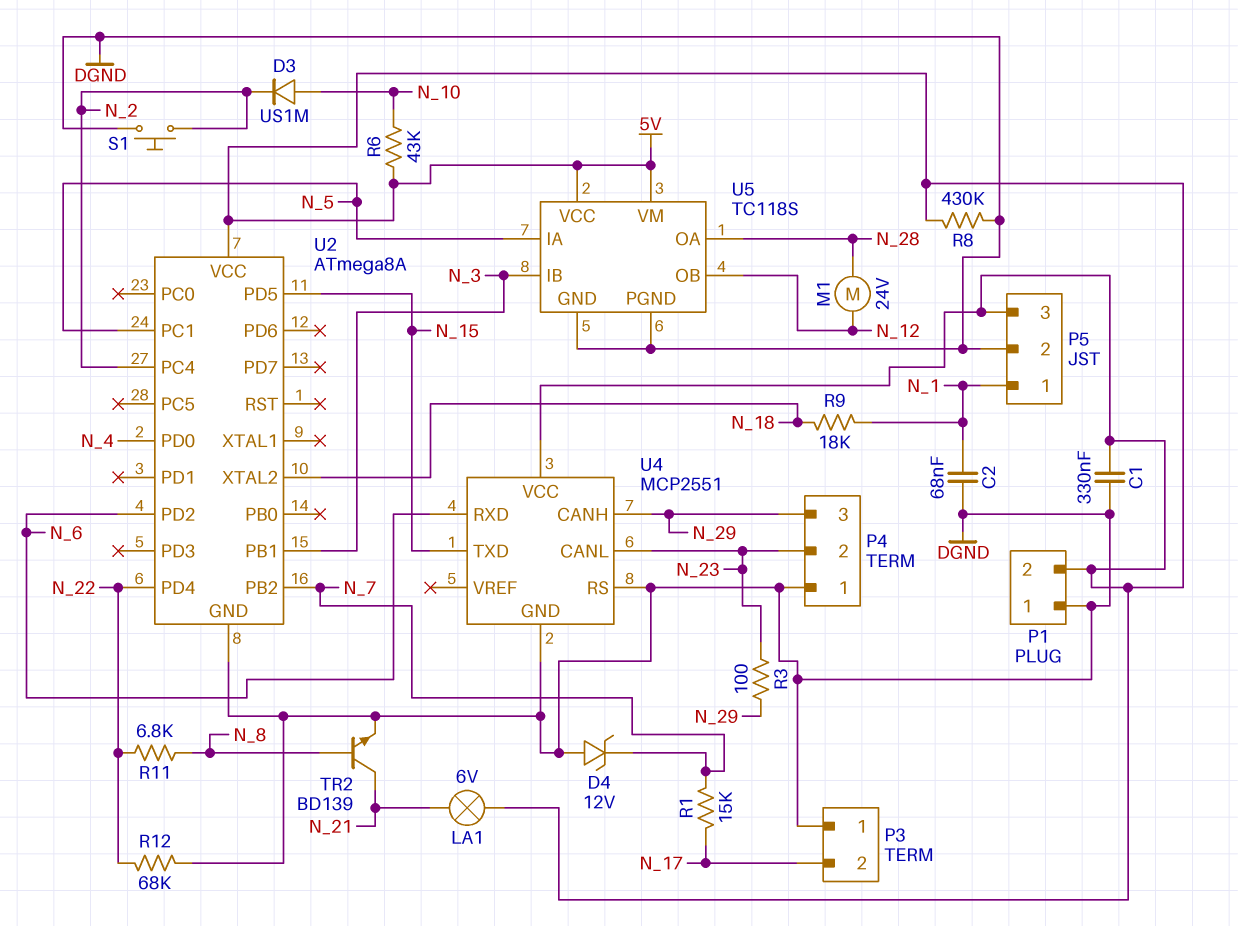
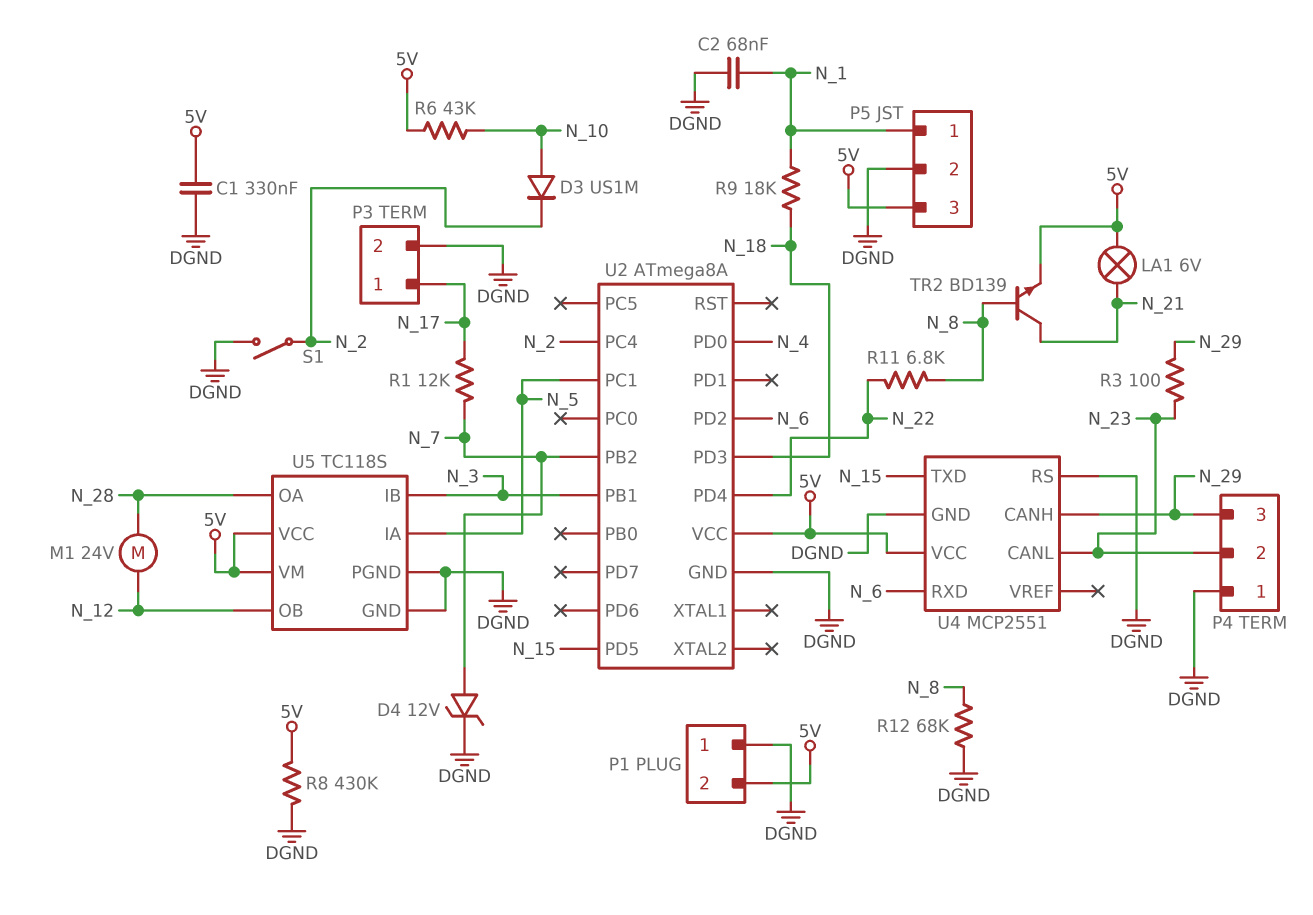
D4: zener 12V (A DGND, K N_7) -> zener 12V (A N_7, K DGND)
P3 pin 1: DGND -> N_17
P3 pin 2: N_17 -> DGND
R1: 15k (N_7, N_17) -> 12k (N_7, N_17)
R12: 68k (DGND, N_22) -> 68k (DGND, N_8)
S1: button (DGND, N_2) -> switch (DGND, N_2)
TR2: NPN BD139 (B N_8, C N_21, E DGND) -> NPN BD139 (B N_8, C N_21, E 5V)
U2 pin PD3: none -> N_18
U2 pin XTAL2: N_18 -> none

